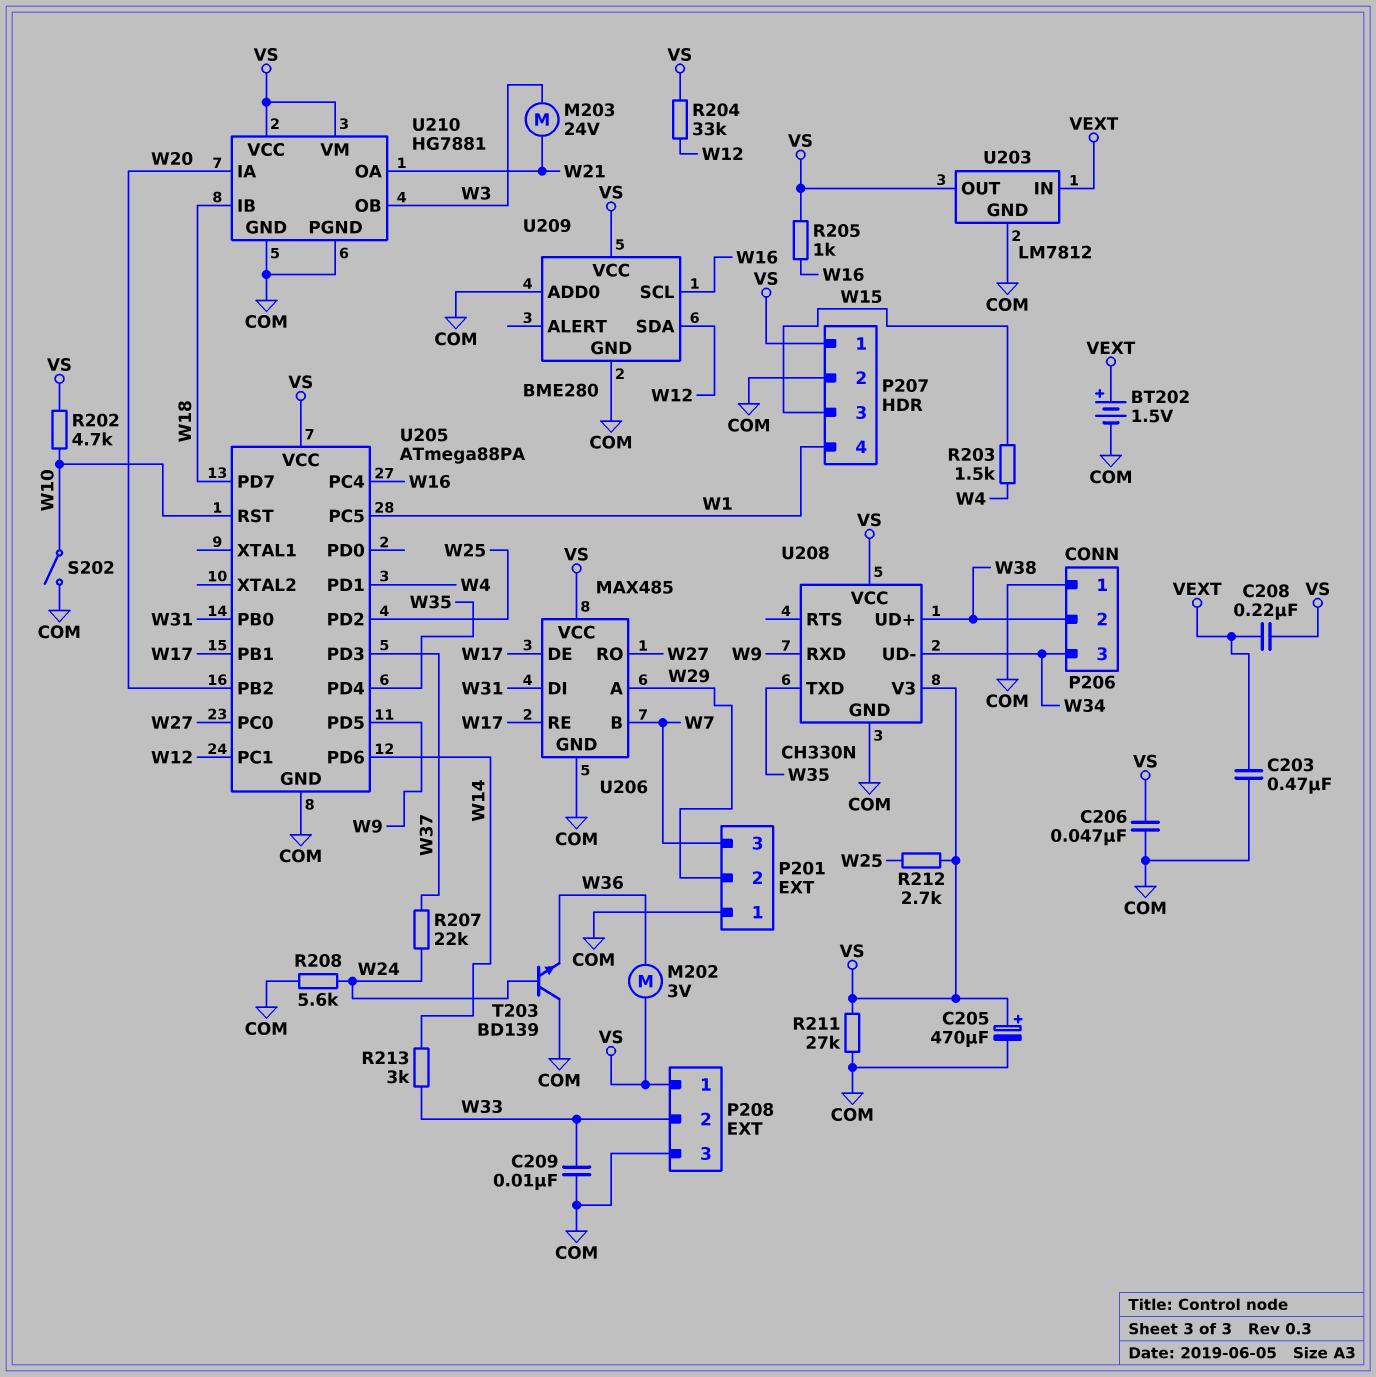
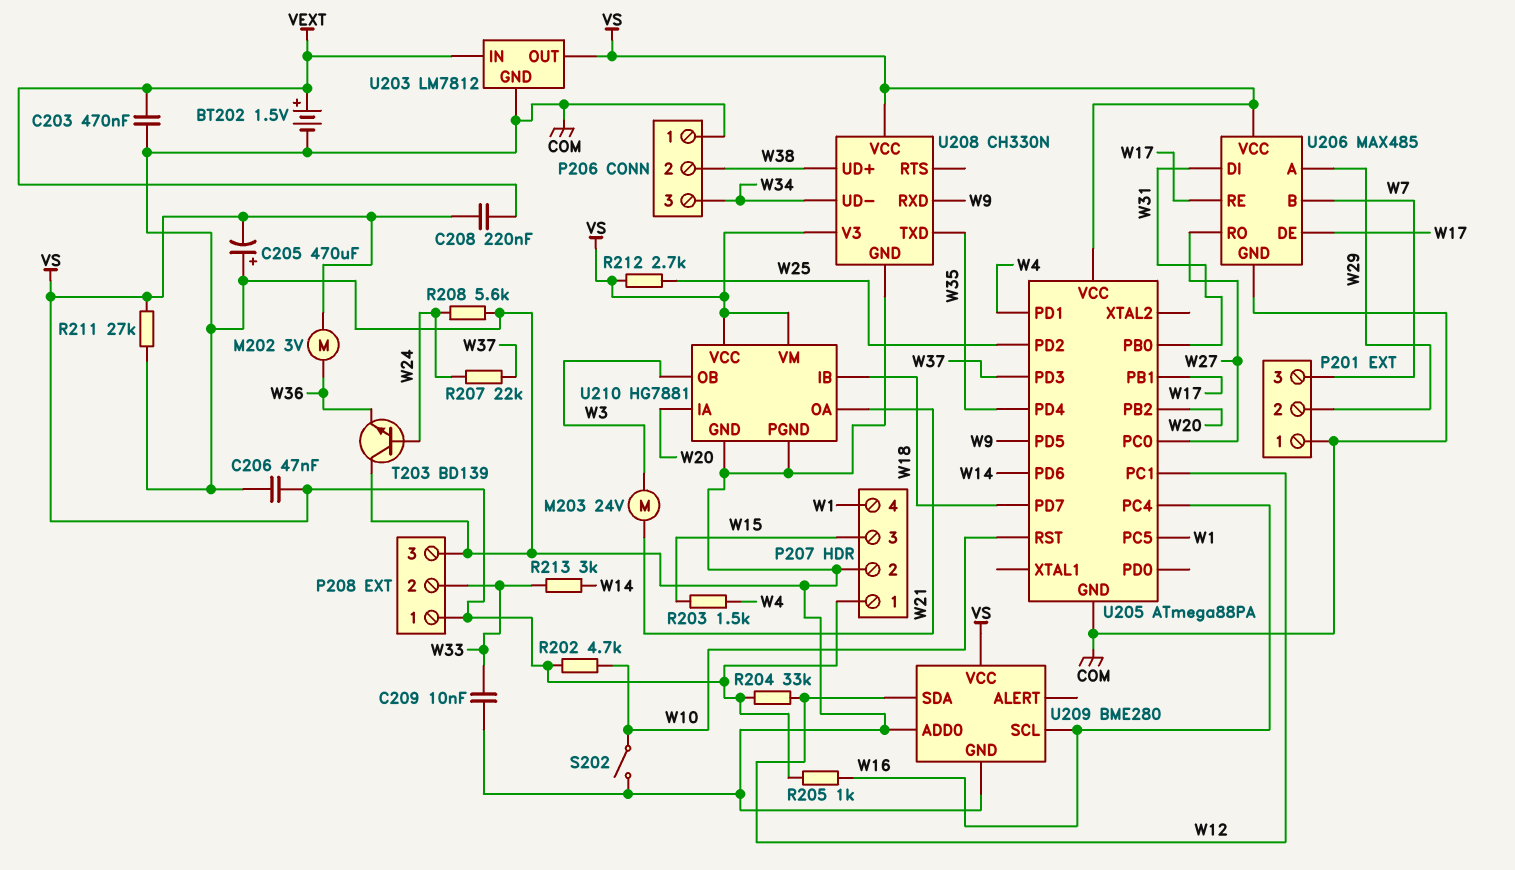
C205: 470uF (plus VS, minus COM) -> 470uF (plus COM, minus VS)

